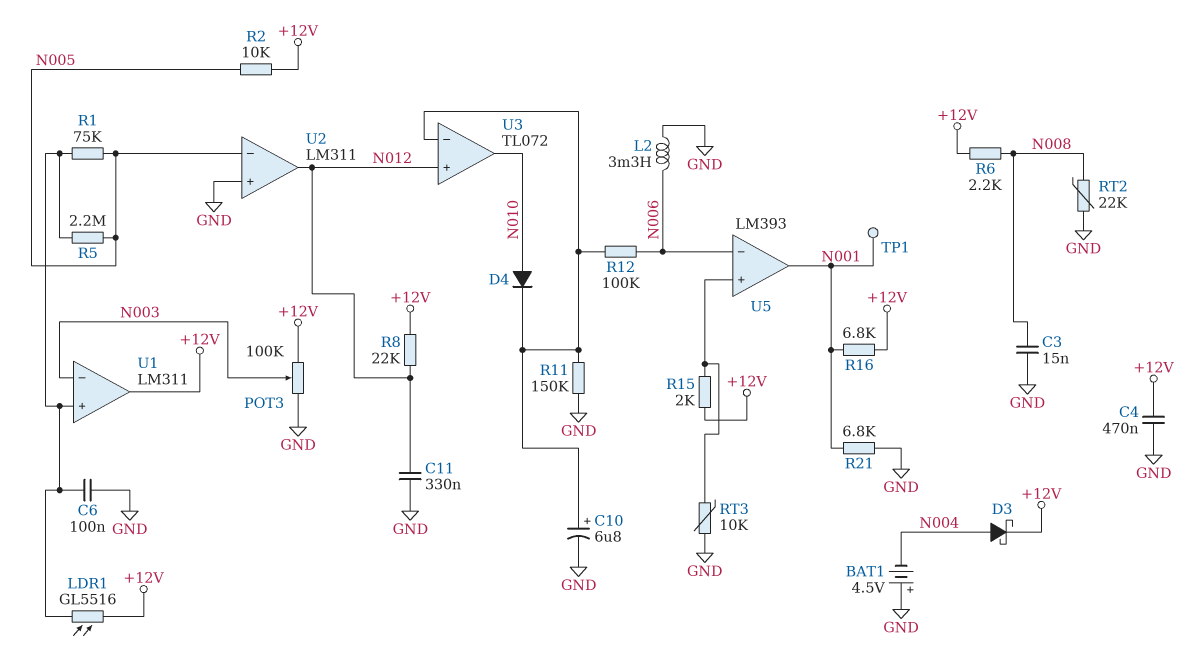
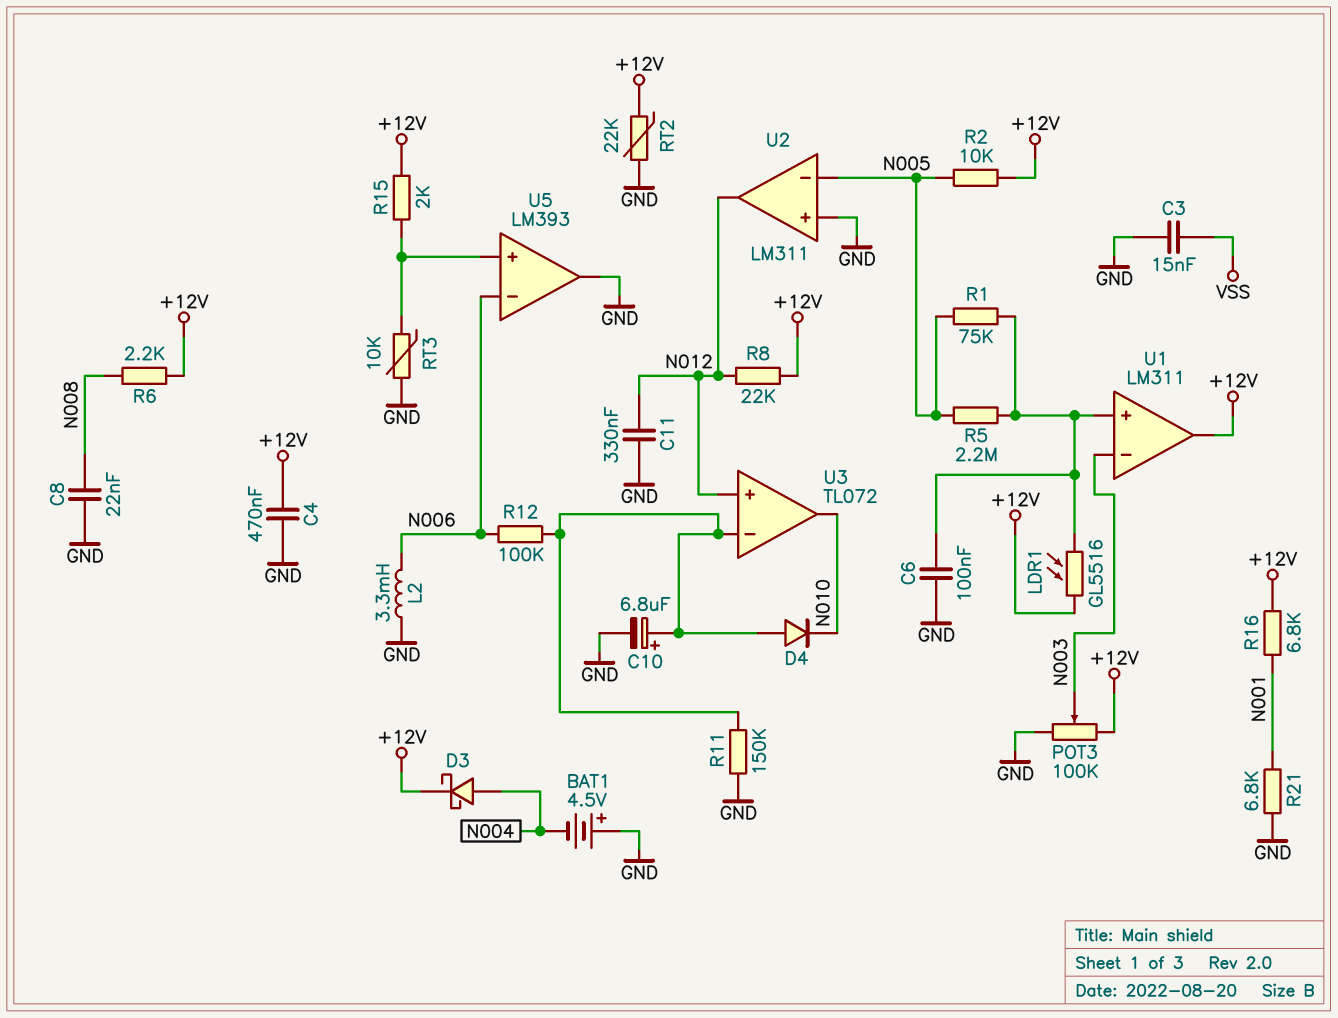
C3: 15nF (GND, N008) -> 15nF (GND, VSS)
C8: none -> 22nF (GND, N008)
D4: diode (A N010, K U3/in-) -> diode (A U3/in-, K N010)
RT2: 22k (GND, N008) -> 22k (+12V, GND)
TP1: test point (N001) -> none
U5 pin out: N001 -> GND

